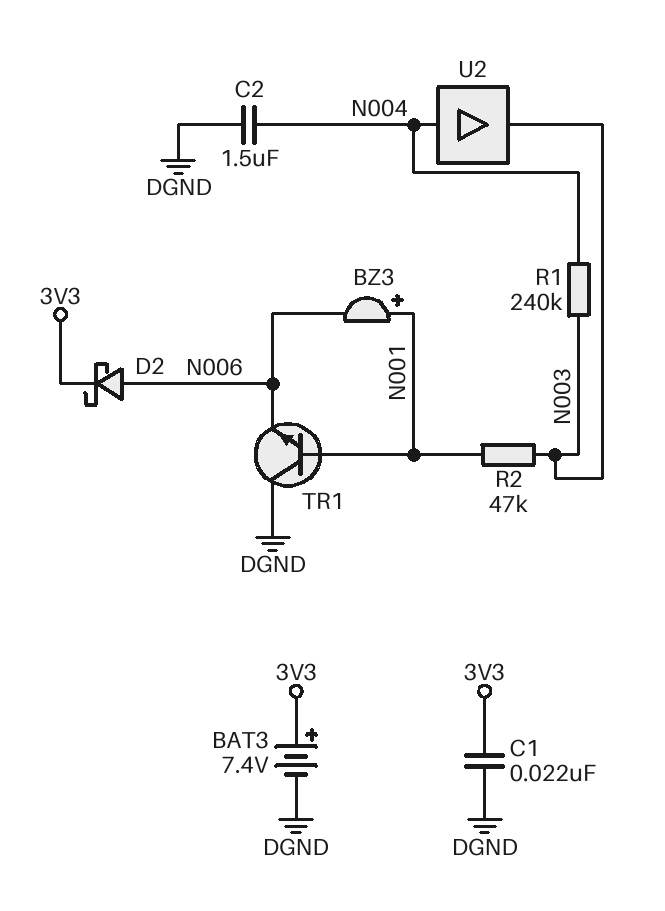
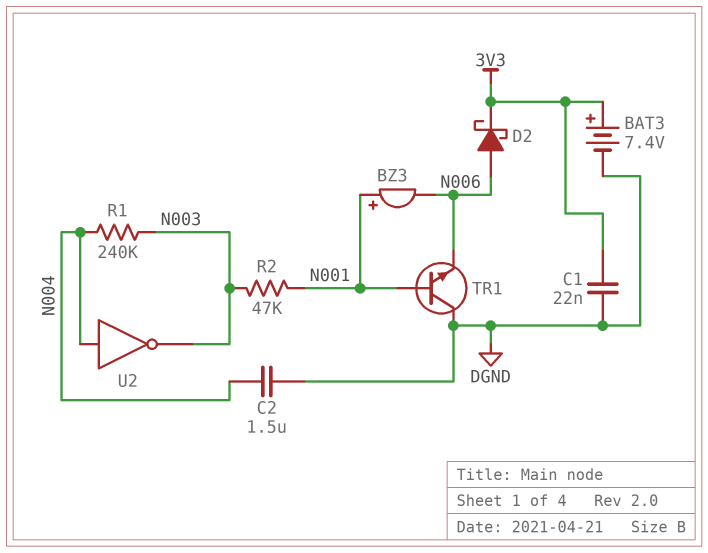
U2: buffer (in N004, out N003) -> NOT (in N004, out N003)

